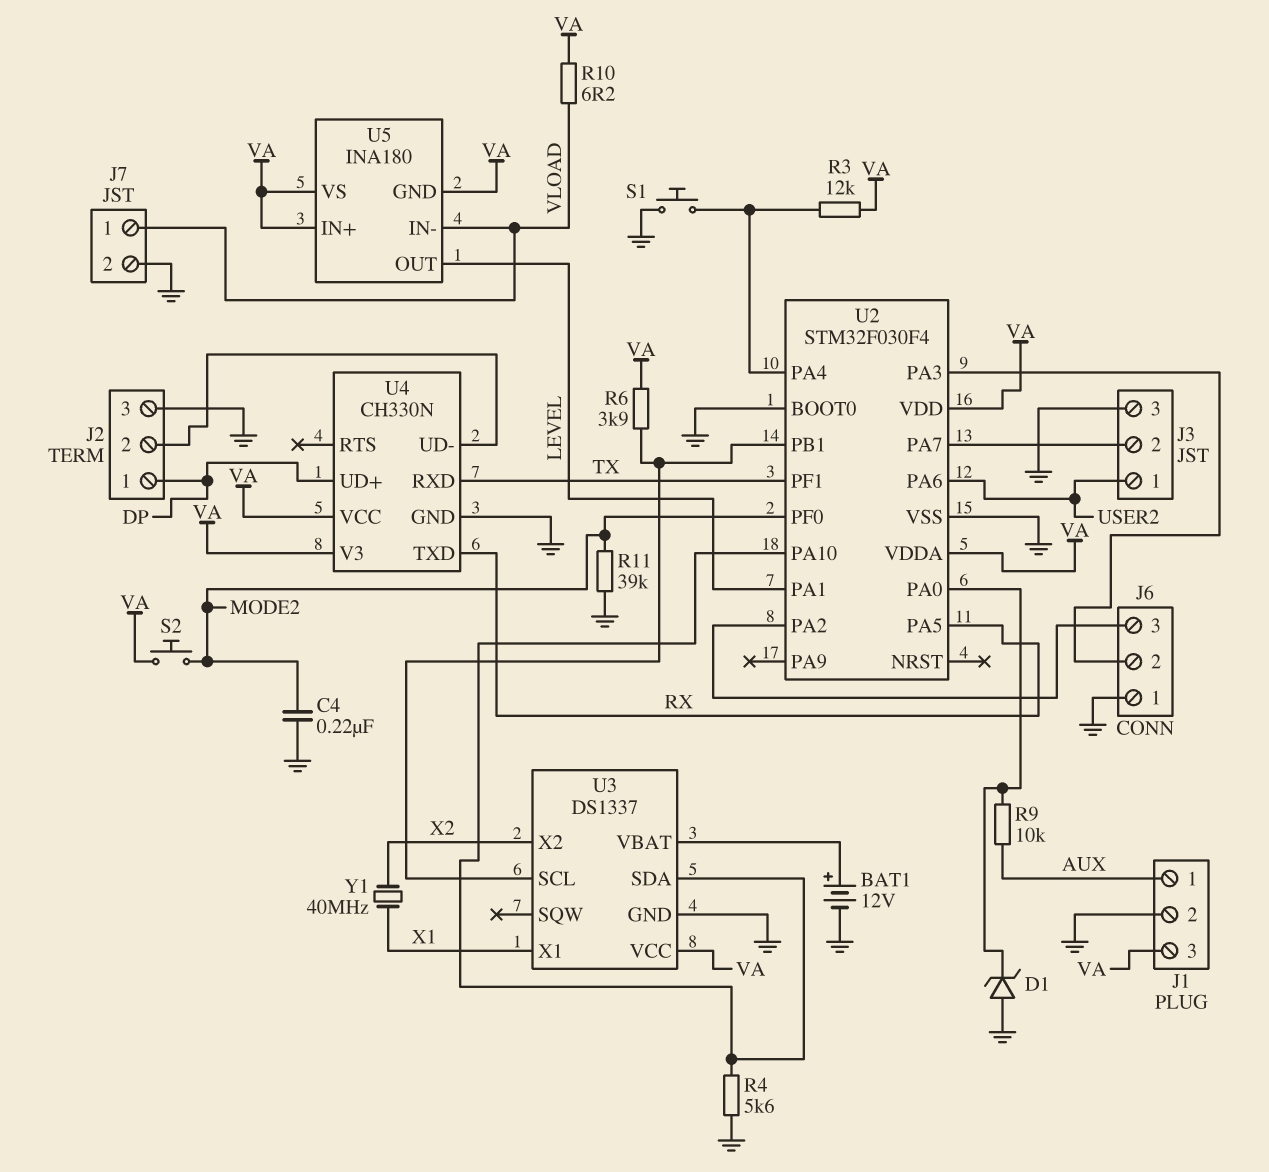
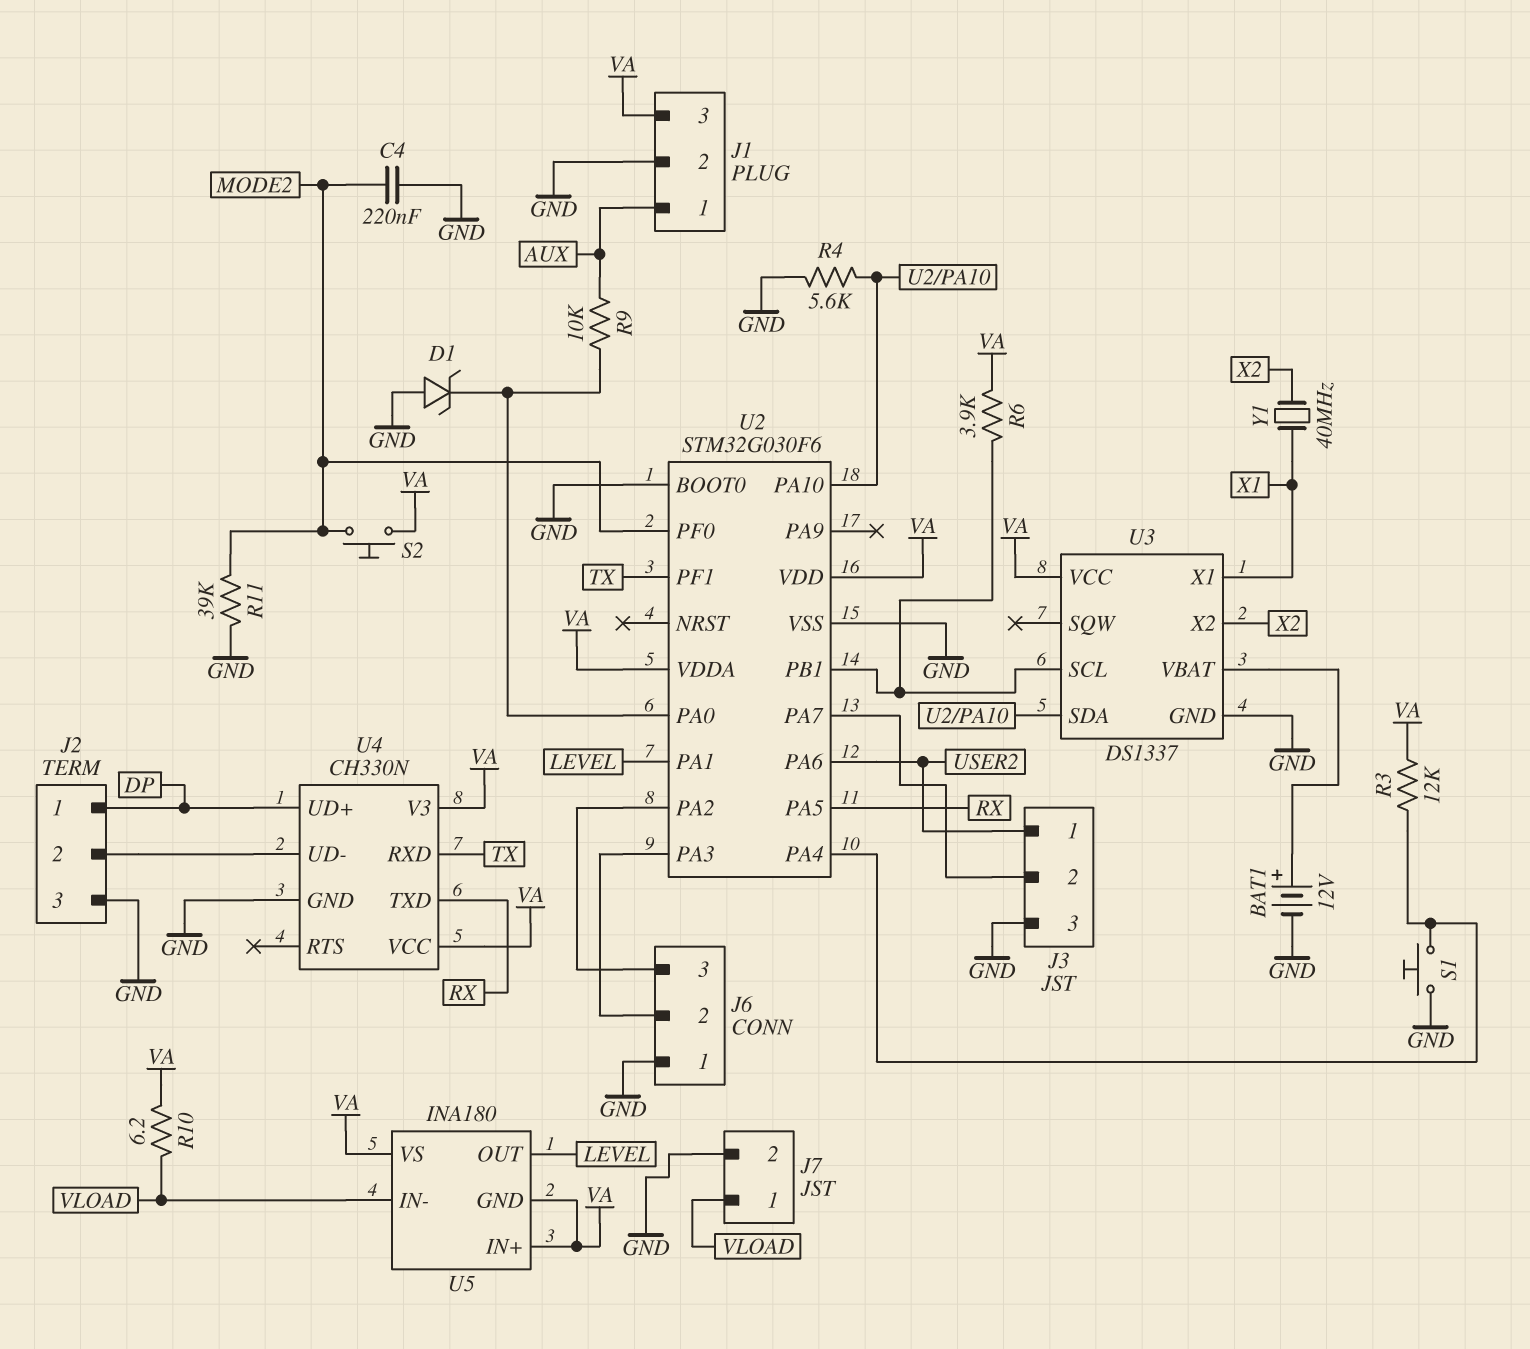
U2: STM32F030F4 -> STM32G030F6

